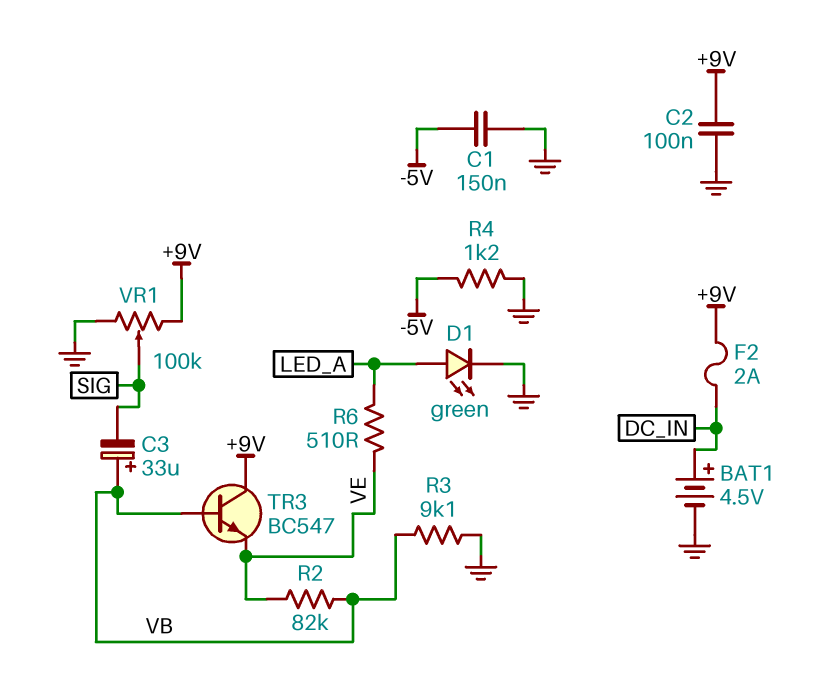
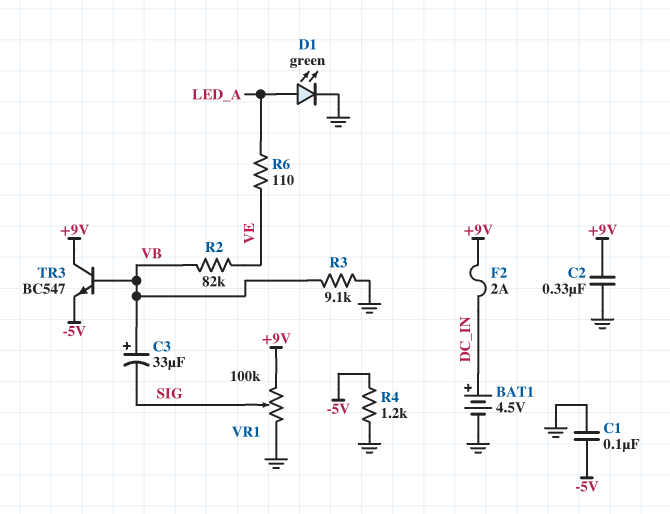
C1: 150nF (-5V, GND) -> 100nF (-5V, GND)
C2: 100nF (+9V, GND) -> 330nF (+9V, GND)
R6: 510 (LED_A, VE) -> 110 (LED_A, VE)
TR3: NPN BC547 (B VB, C +9V, E VE) -> NPN BC547 (B VB, C +9V, E -5V)

